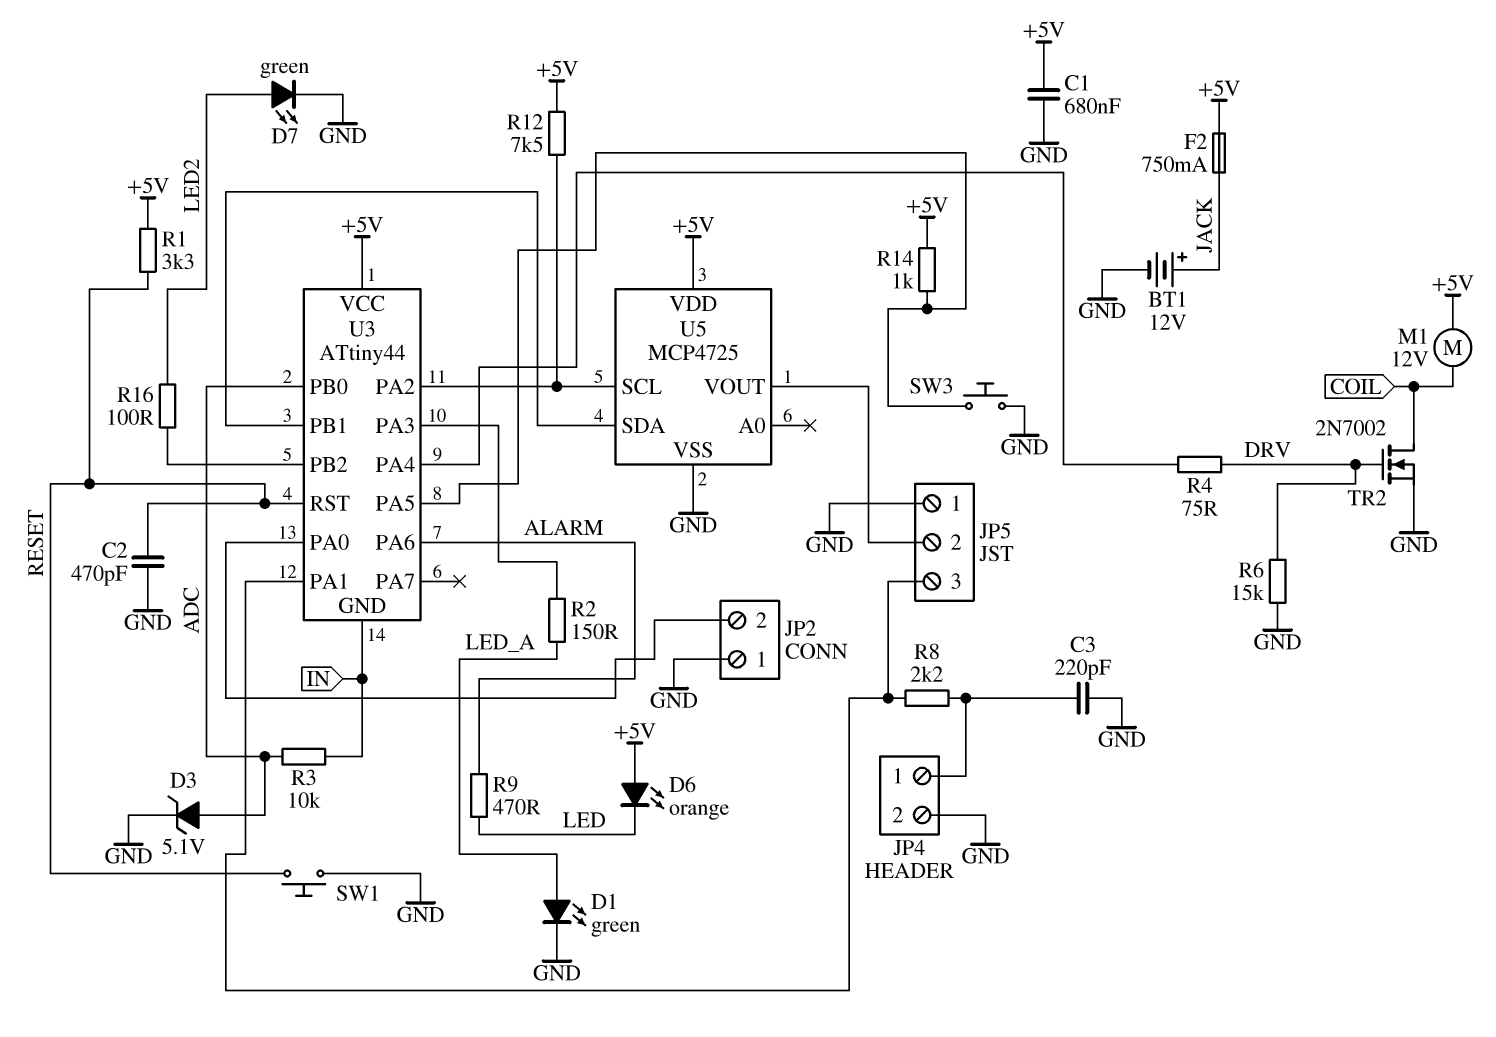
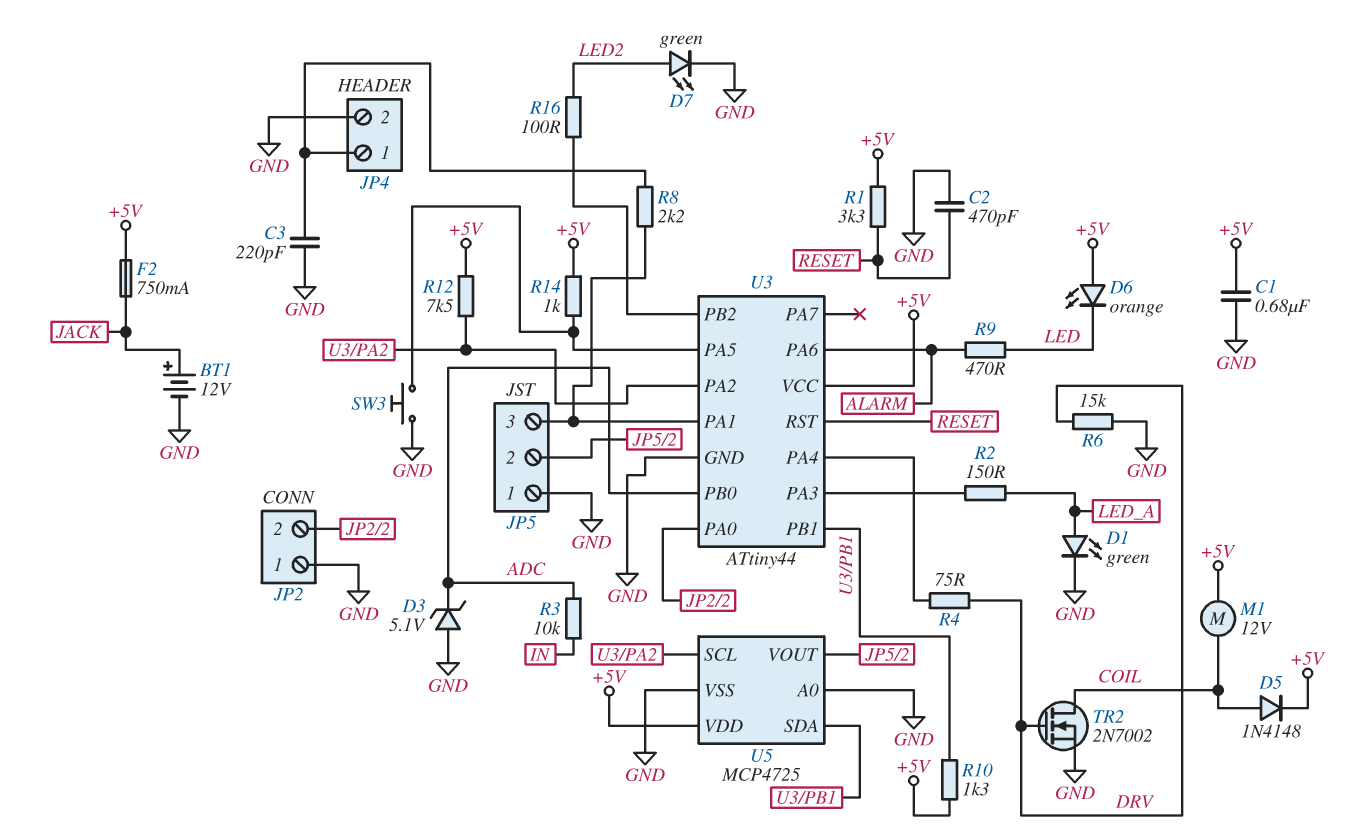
D3: zener 5.1V (A ADC, K GND) -> zener 5.1V (A GND, K ADC)
D5: none -> diode 1N4148 (A COIL, K +5V)
R10: none -> 1.3k (+5V, U3/PB1)
SW1: button (GND, RESET) -> none
U3 pin GND: IN -> GND
U5 pin A0: none -> GND

